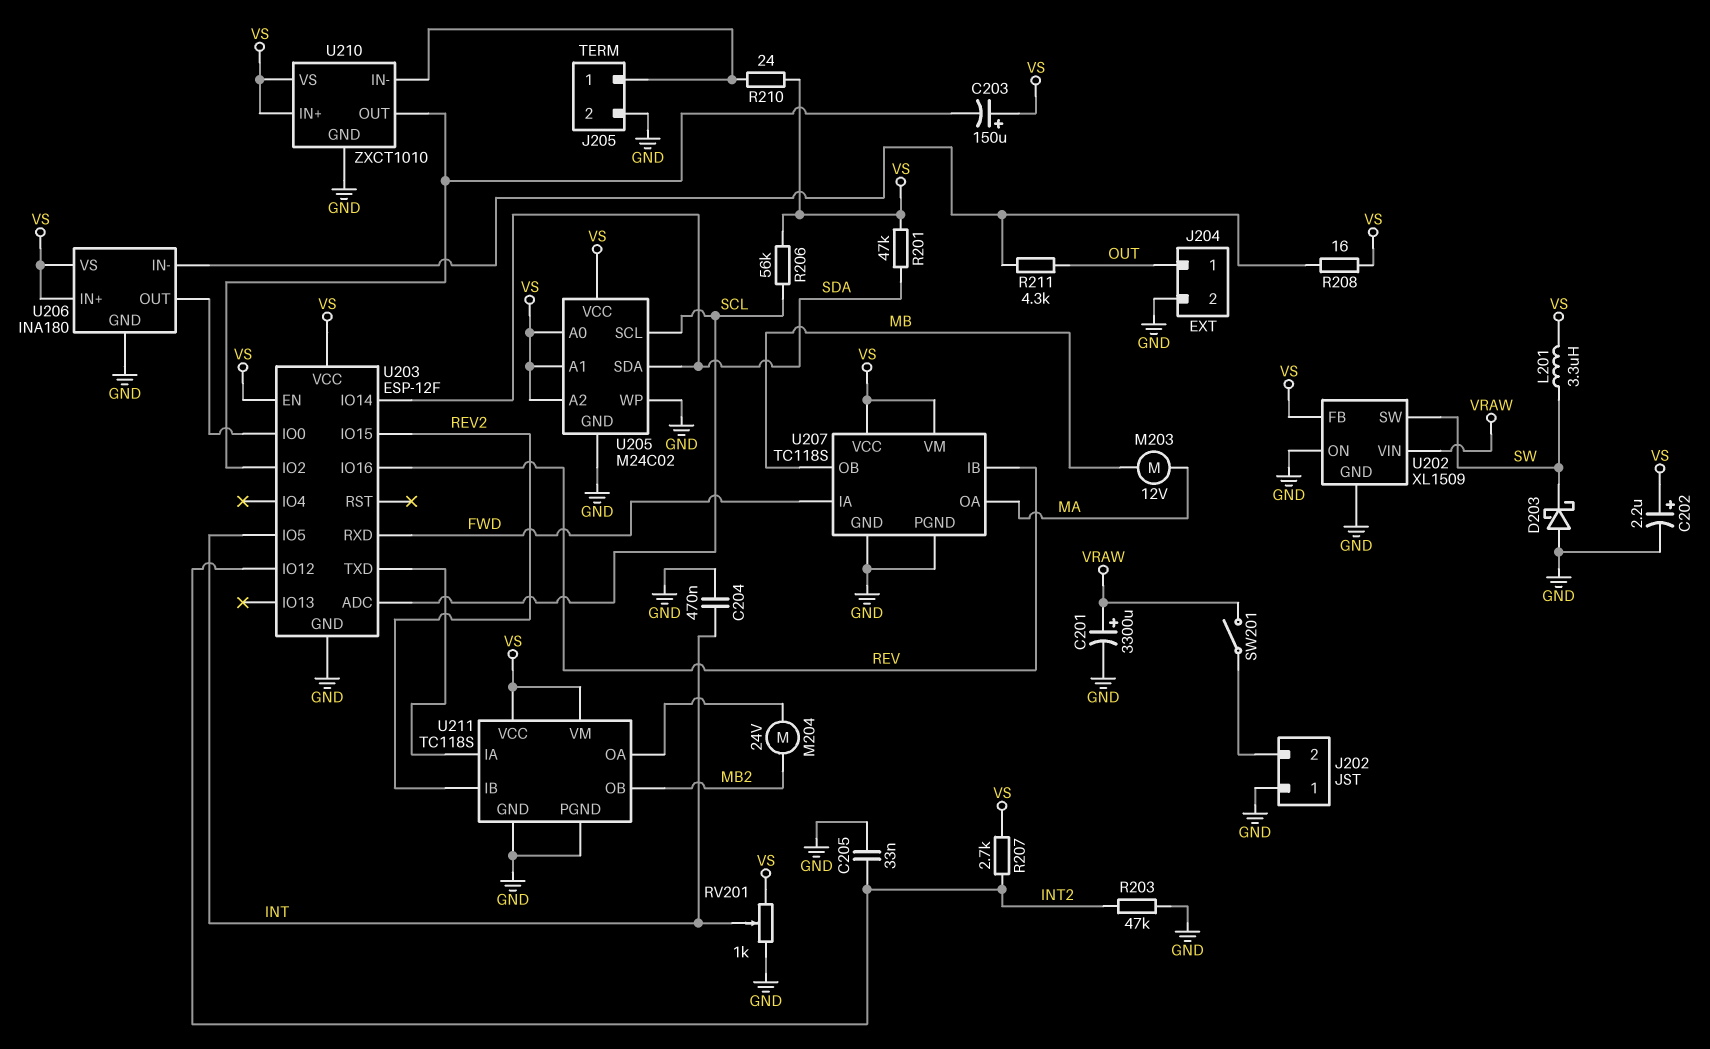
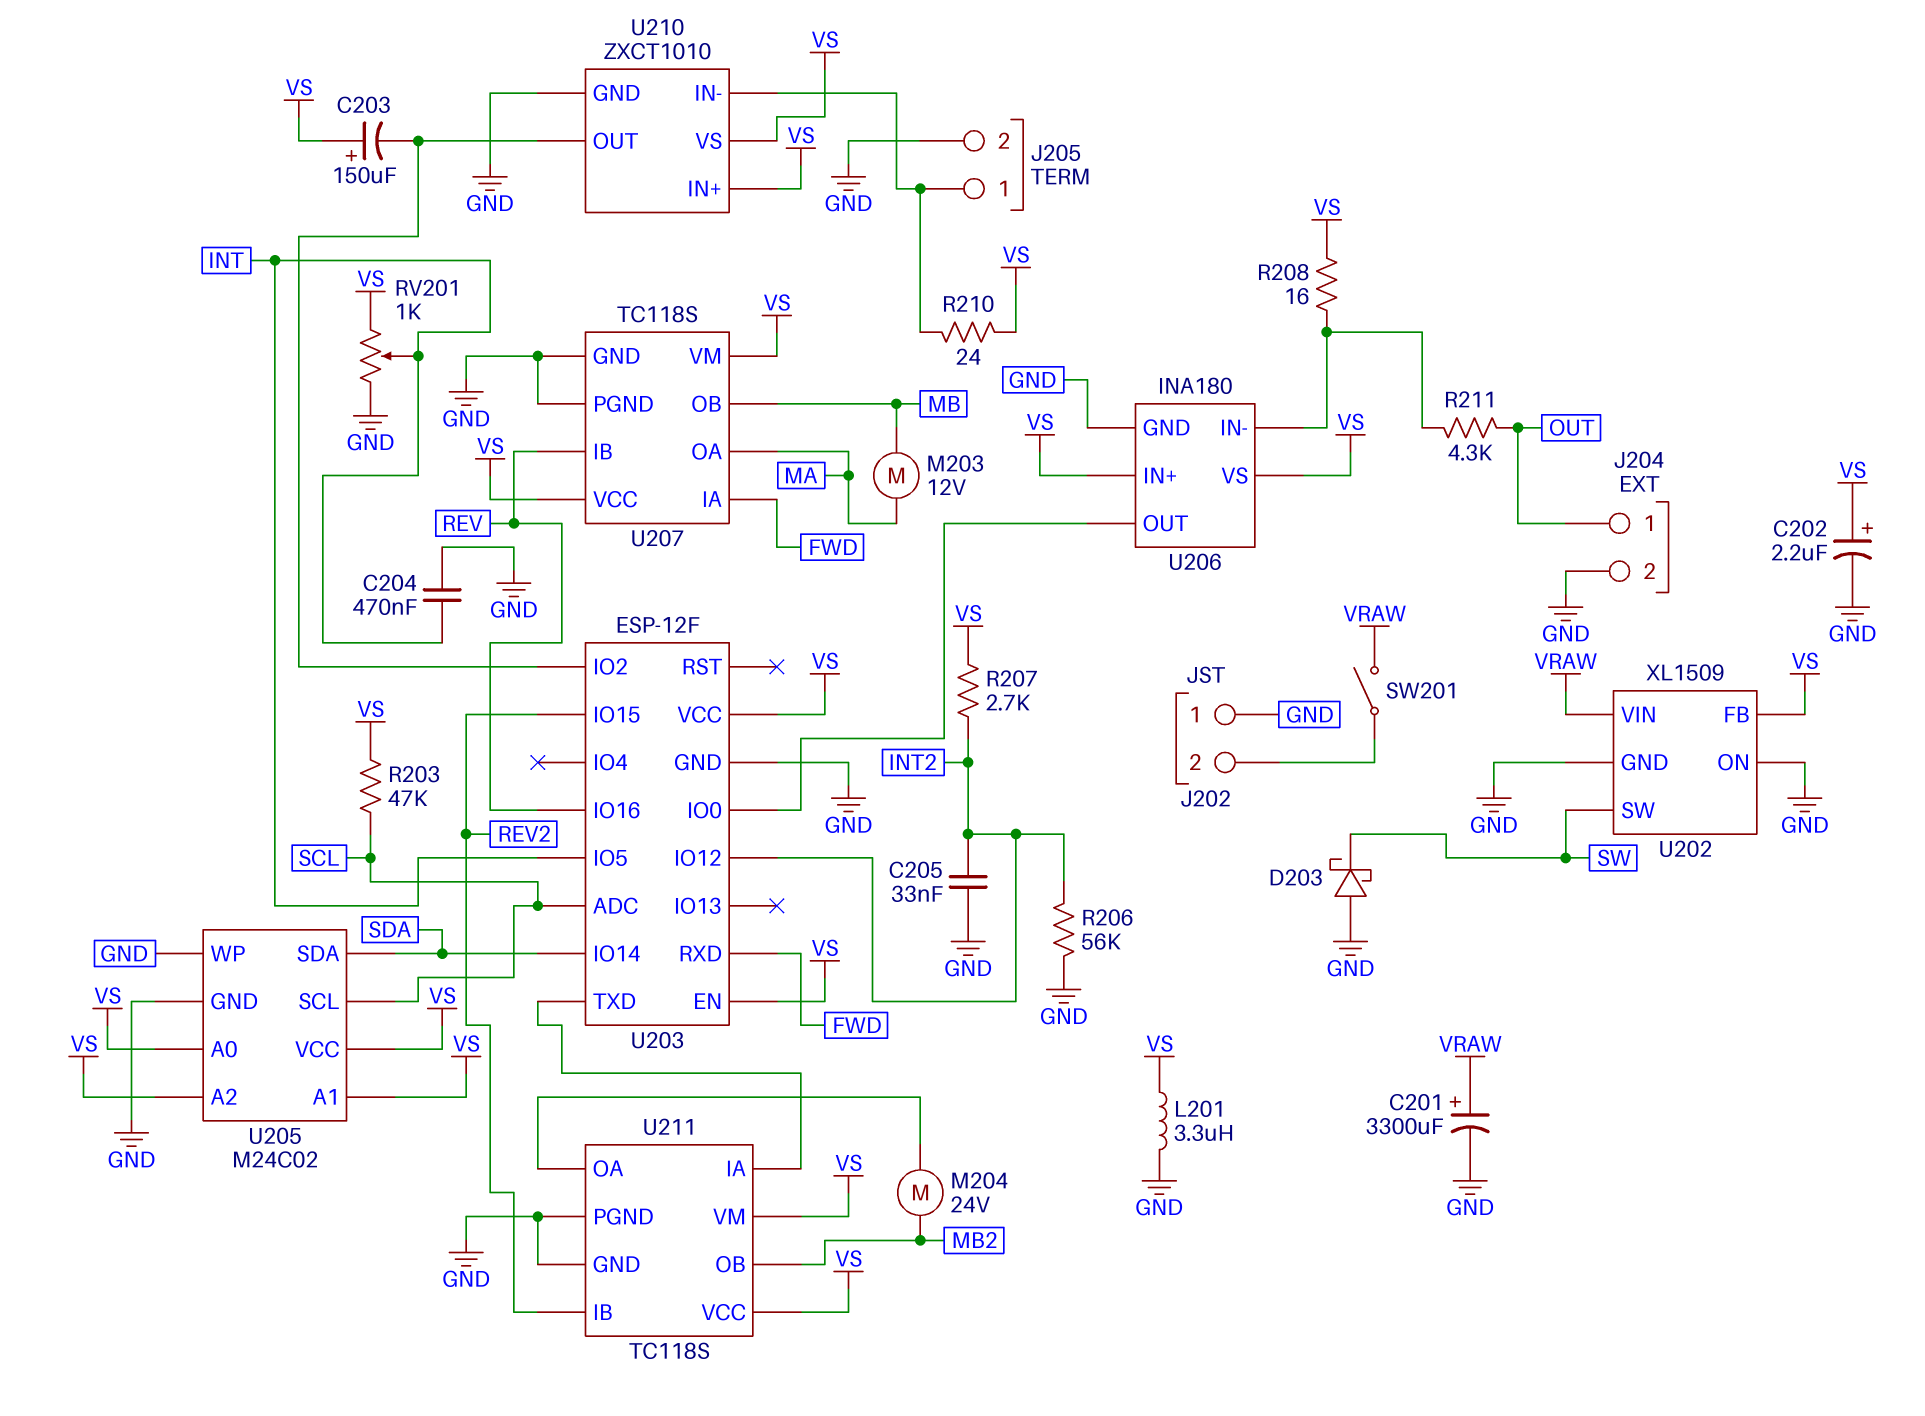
L201: 3.3uH (SW, VS) -> 3.3uH (GND, VS)
R201: 47k (SDA, VS) -> none
R203: 47k (GND, INT2) -> 47k (SCL, VS)
R206: 56k (SCL, VS) -> 56k (GND, INT2)

